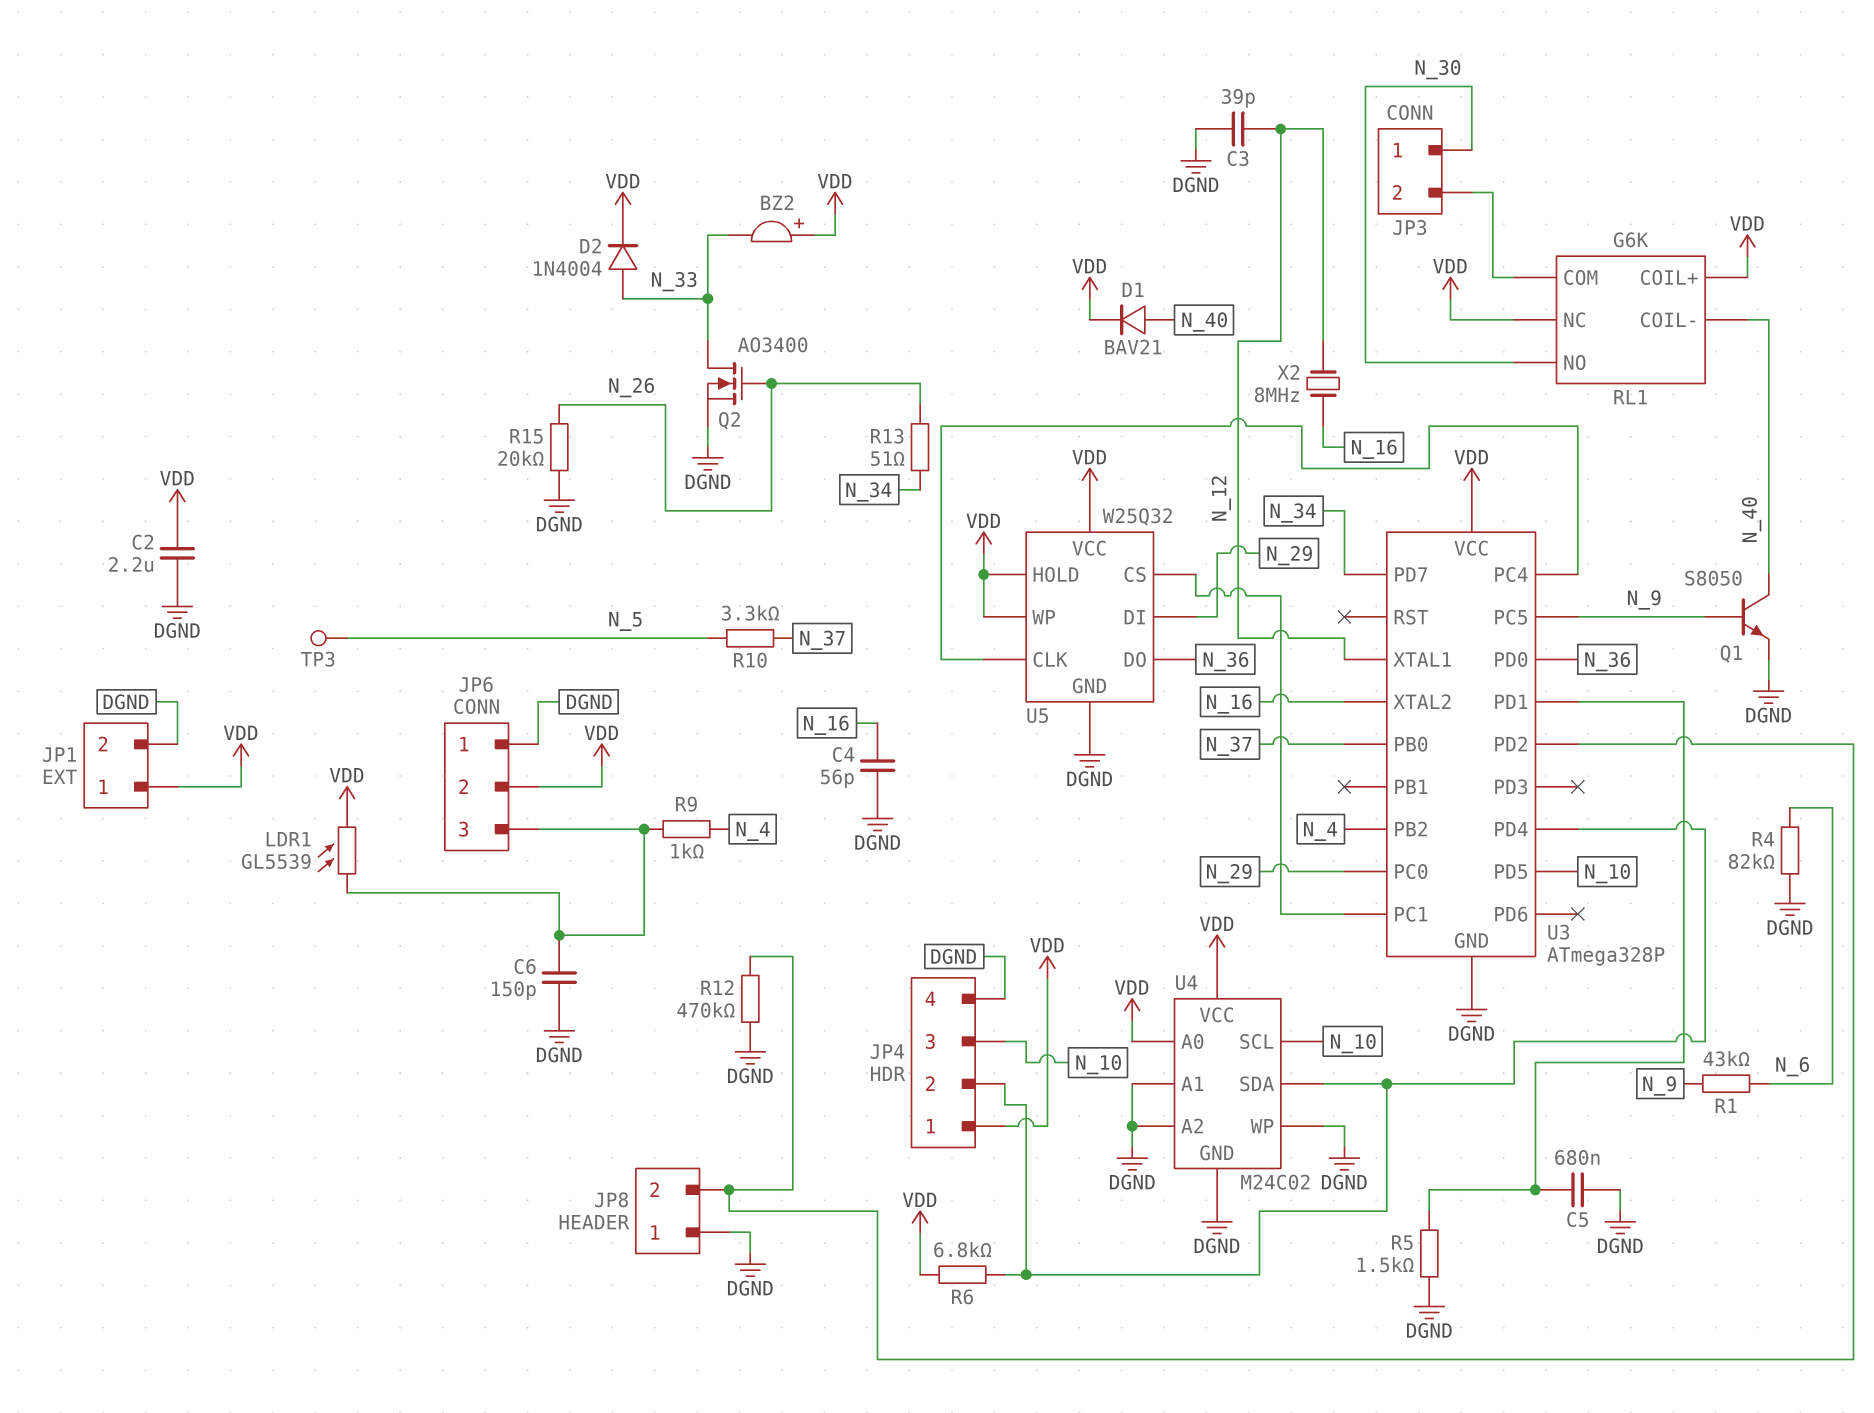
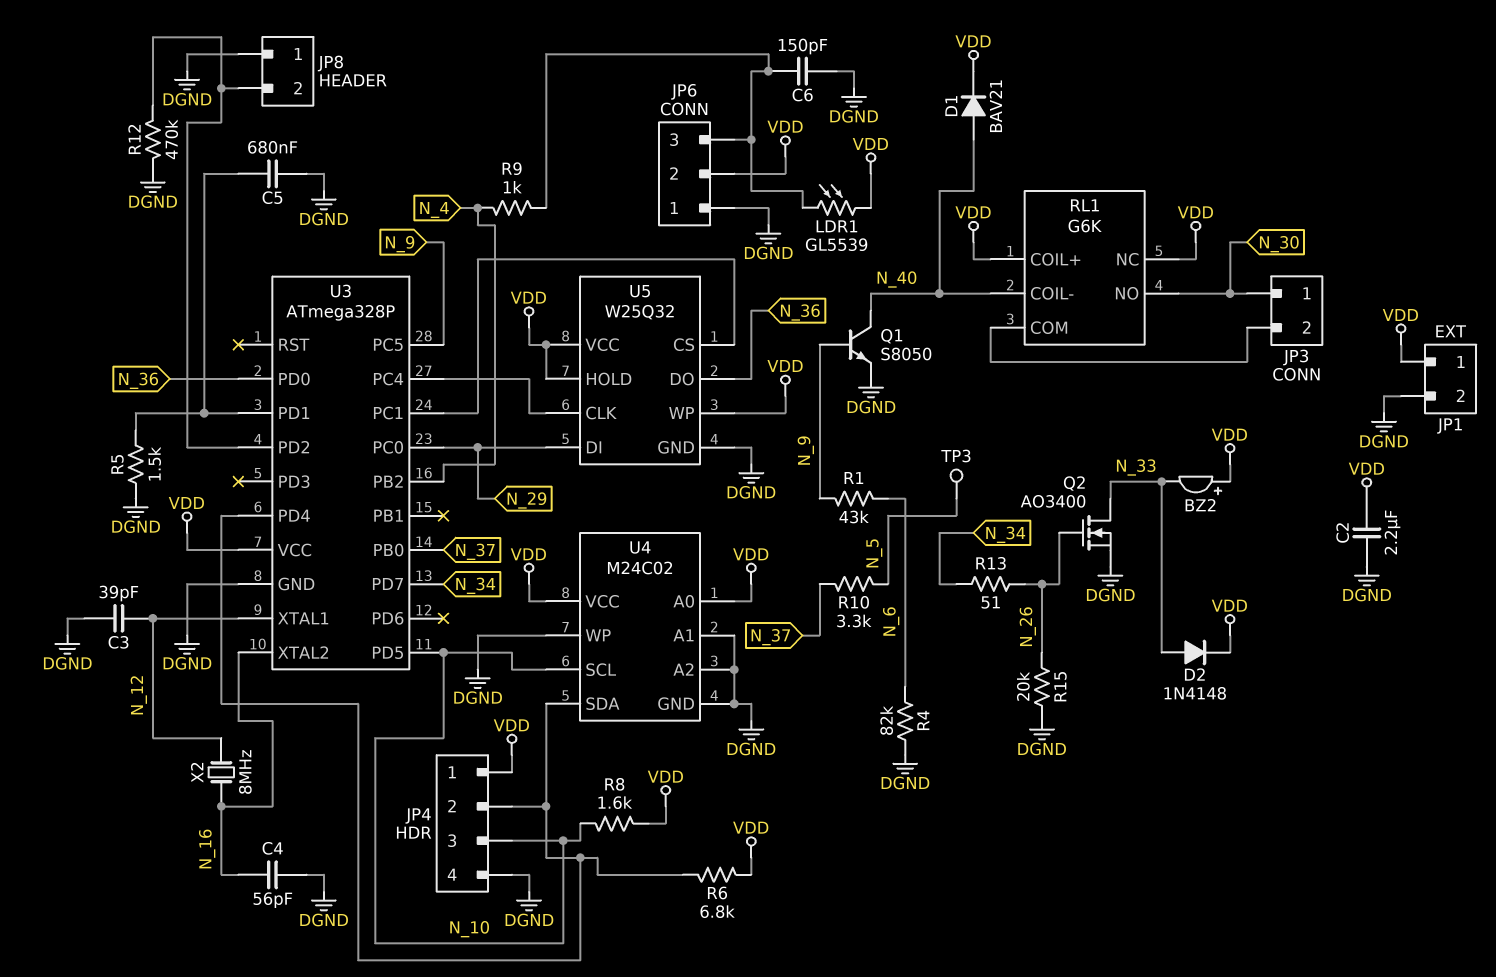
D2: diode 1N4004 (A N_33, K VDD) -> diode 1N4148 (A N_33, K VDD)
R8: none -> 1.6k (N_10, VDD)

